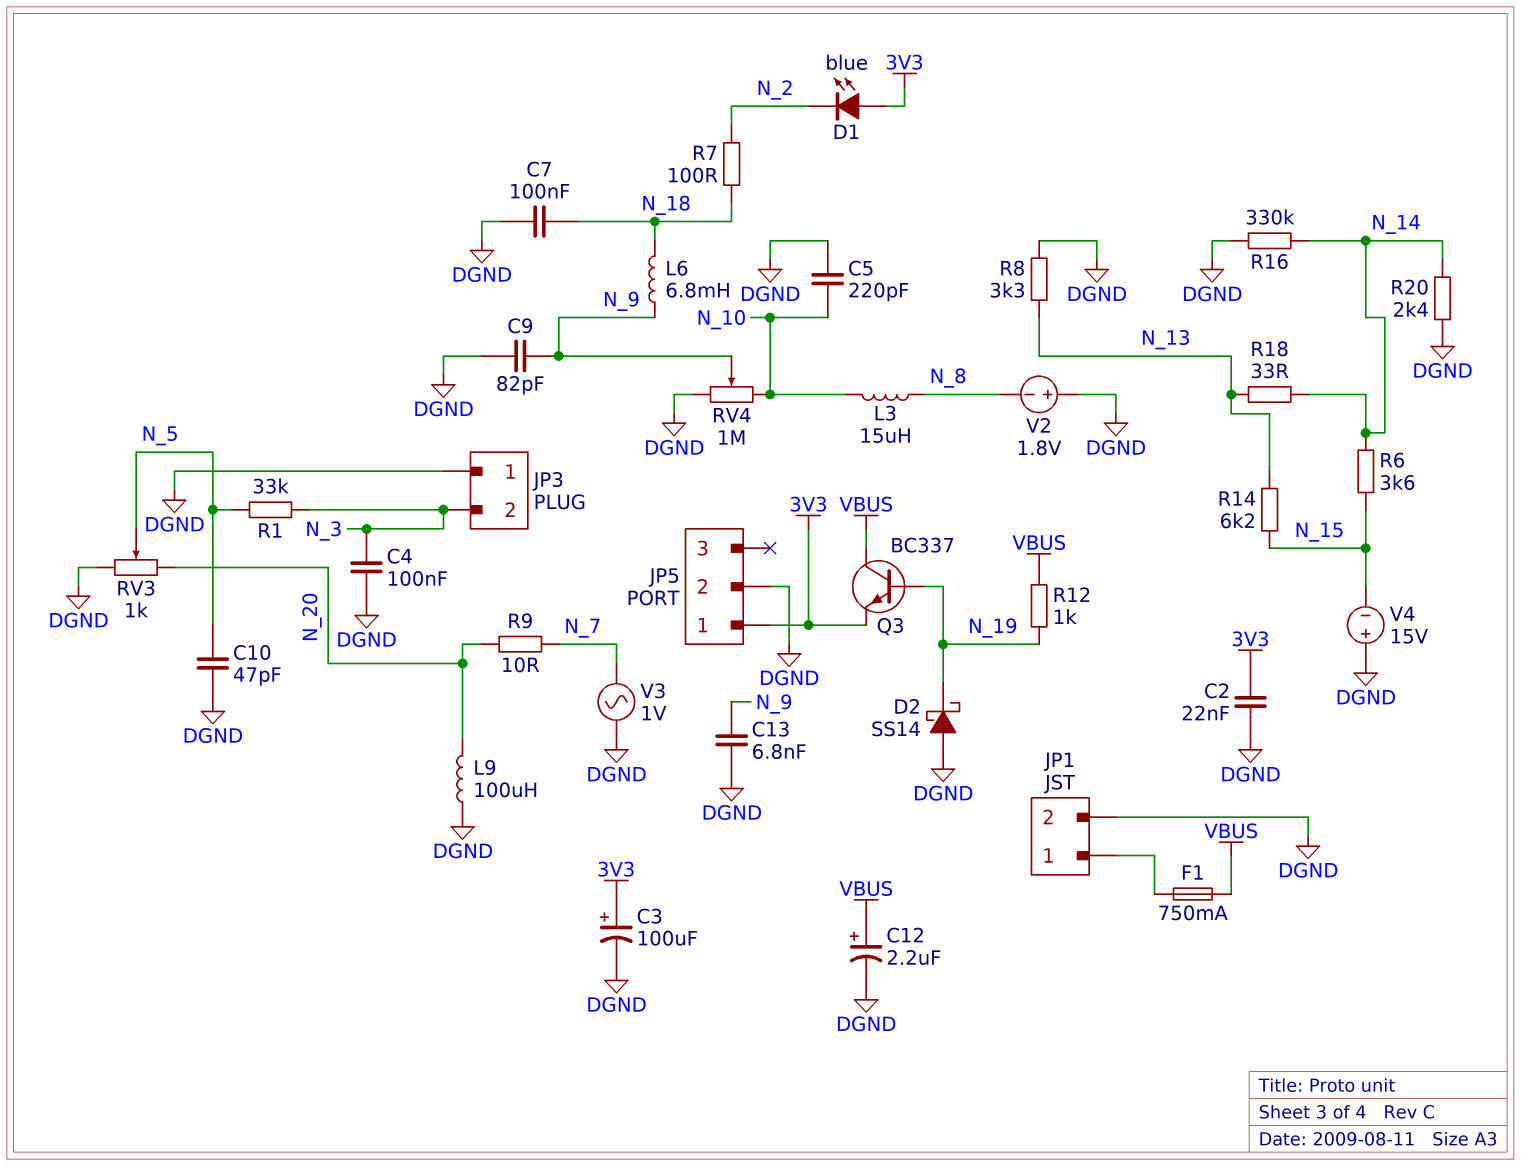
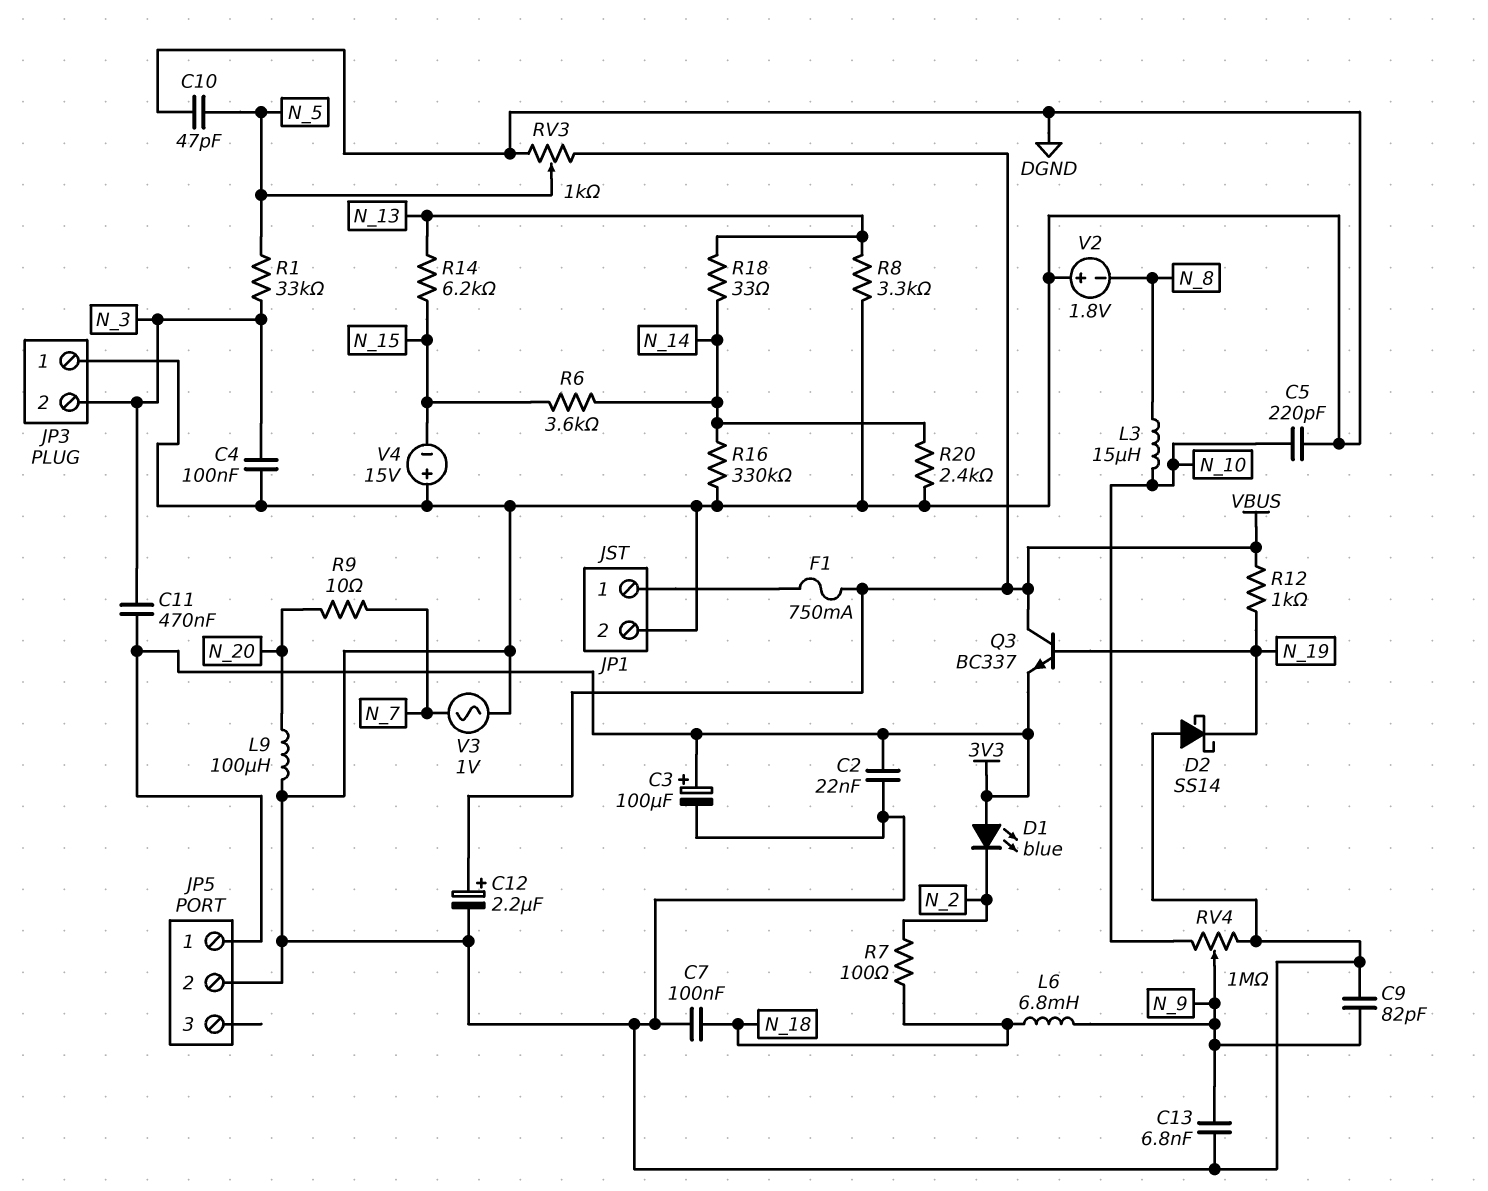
C11: none -> 470nF (3V3, N_3)
RV3: 1k (DGND, N_20, wiper N_5) -> 1k (DGND, VBUS, wiper N_5)

